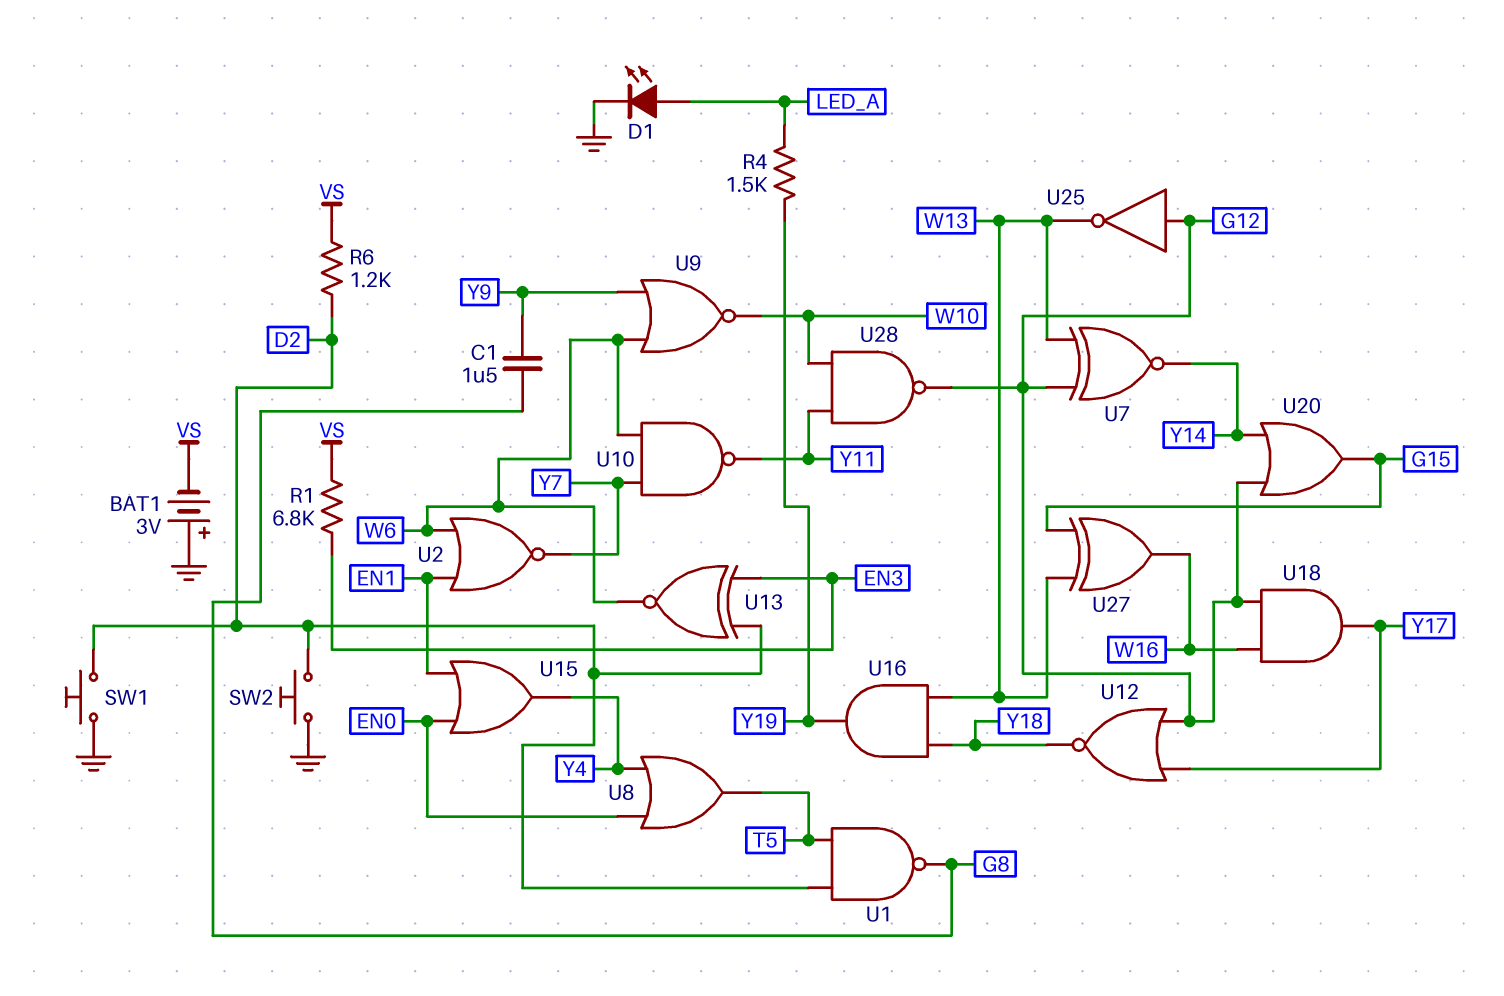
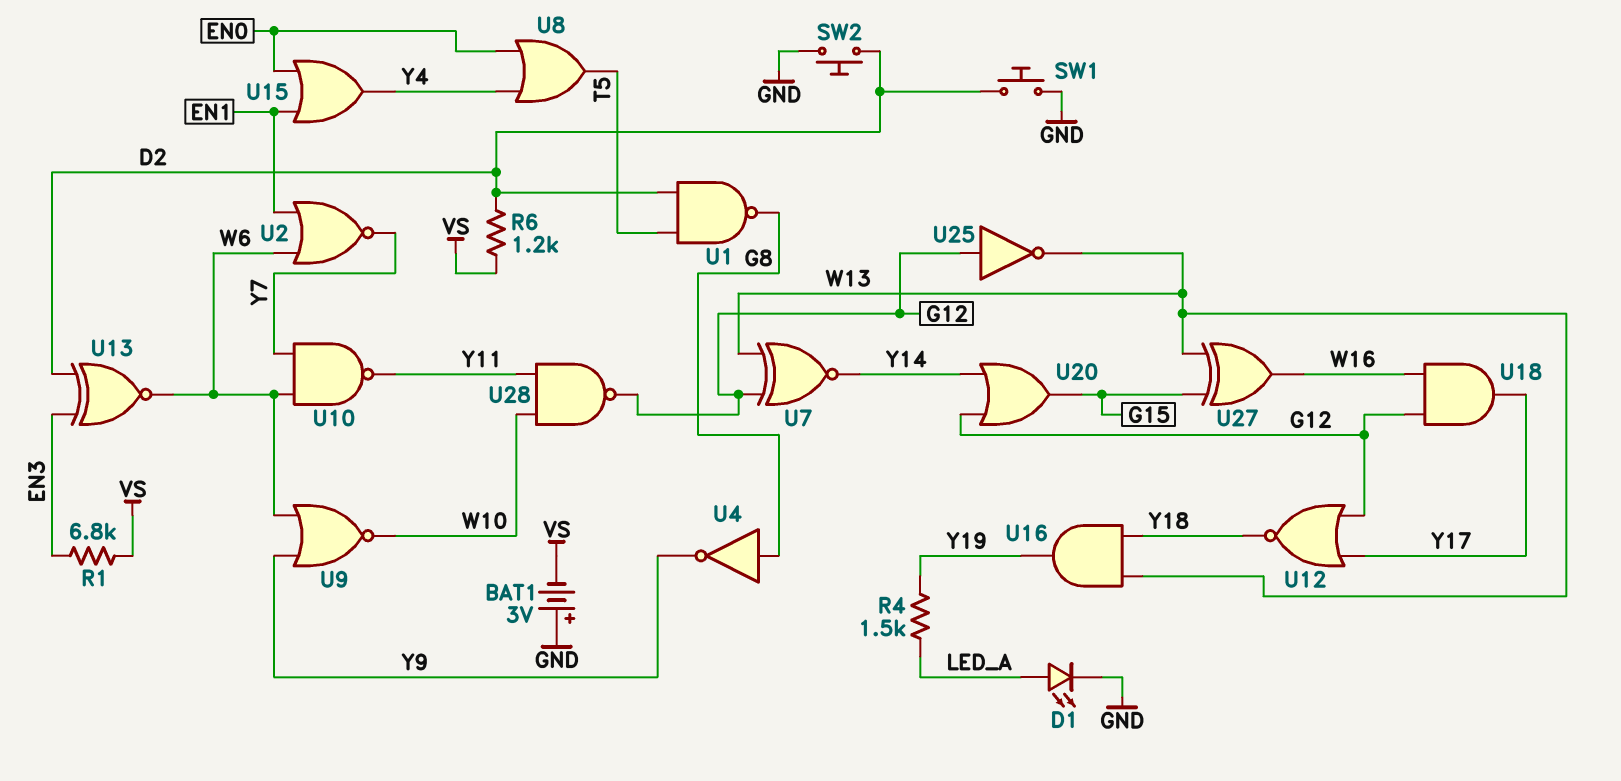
C1: 1.5uF (G8, Y9) -> none
U4: none -> NOT (in G8, out Y9)

